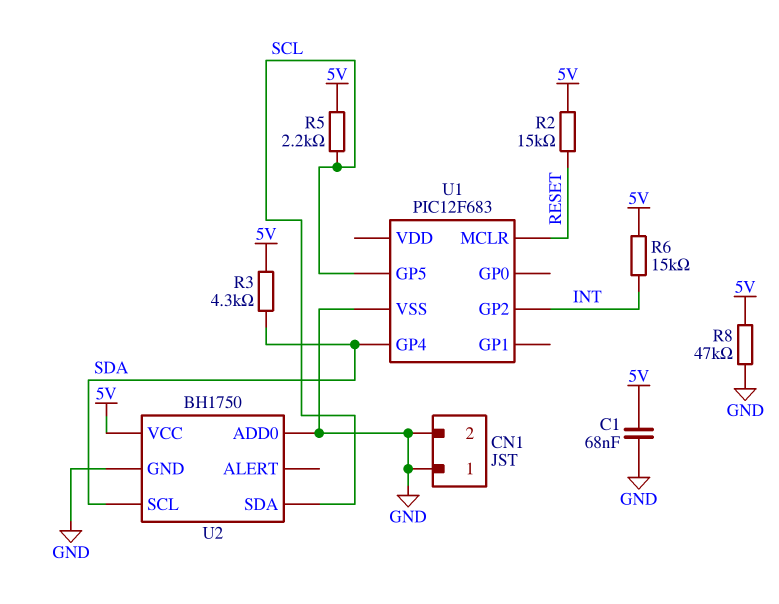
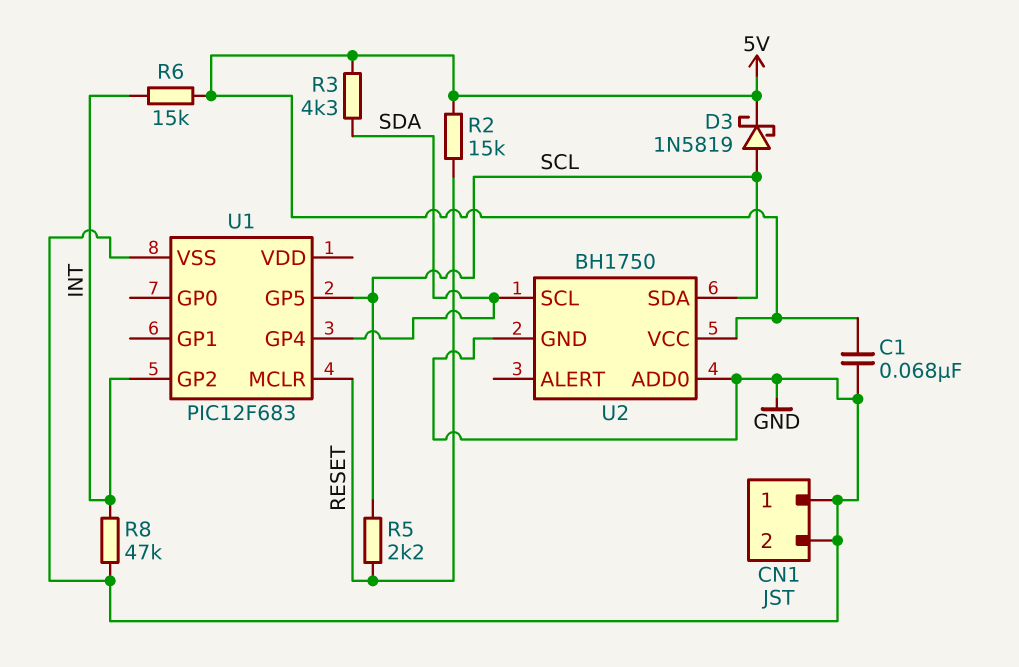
D3: none -> schottky 1N5819 (A SCL, K 5V)
R5: 2.2k (5V, SCL) -> 2.2k (RESET, SCL)
R8: 47k (5V, GND) -> 47k (GND, INT)

